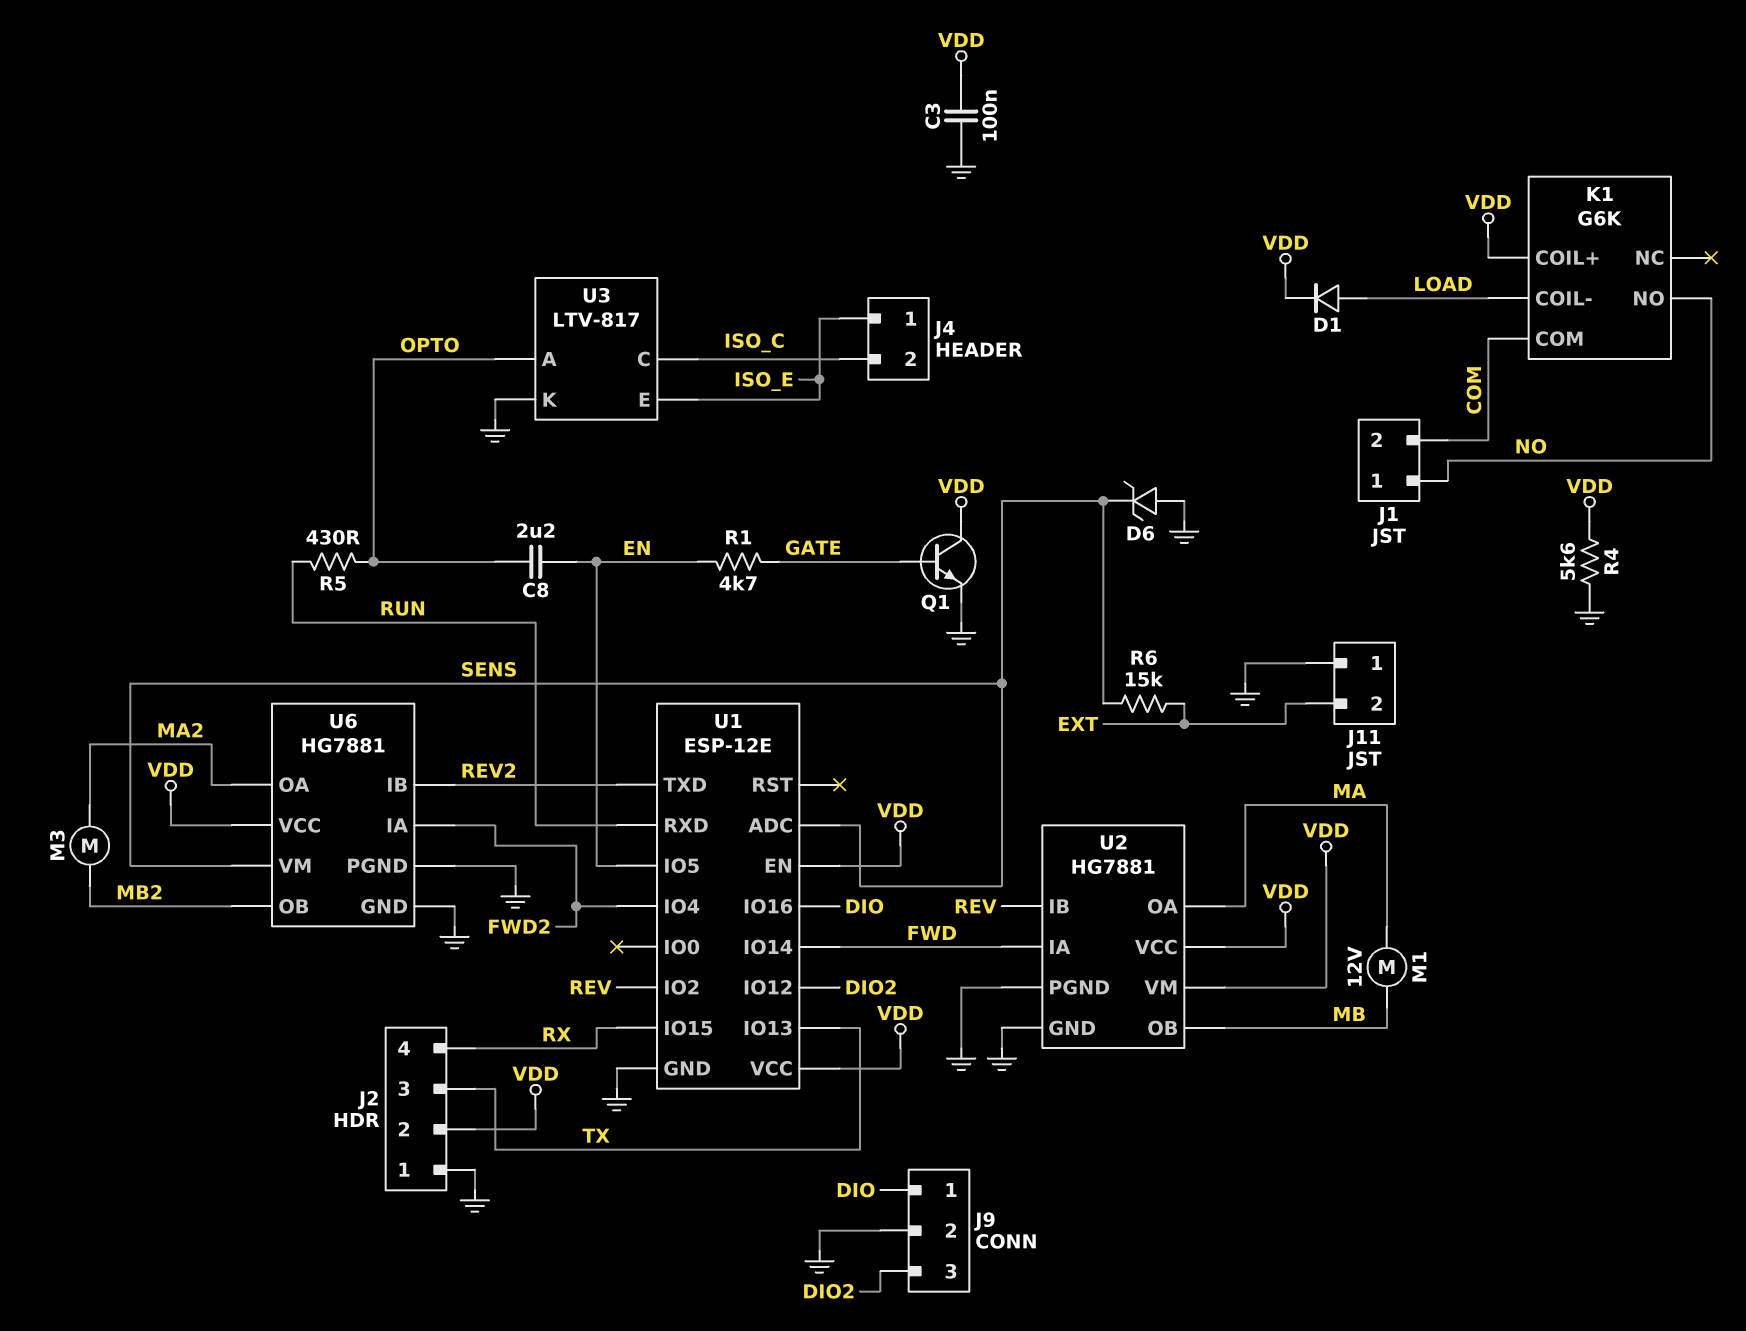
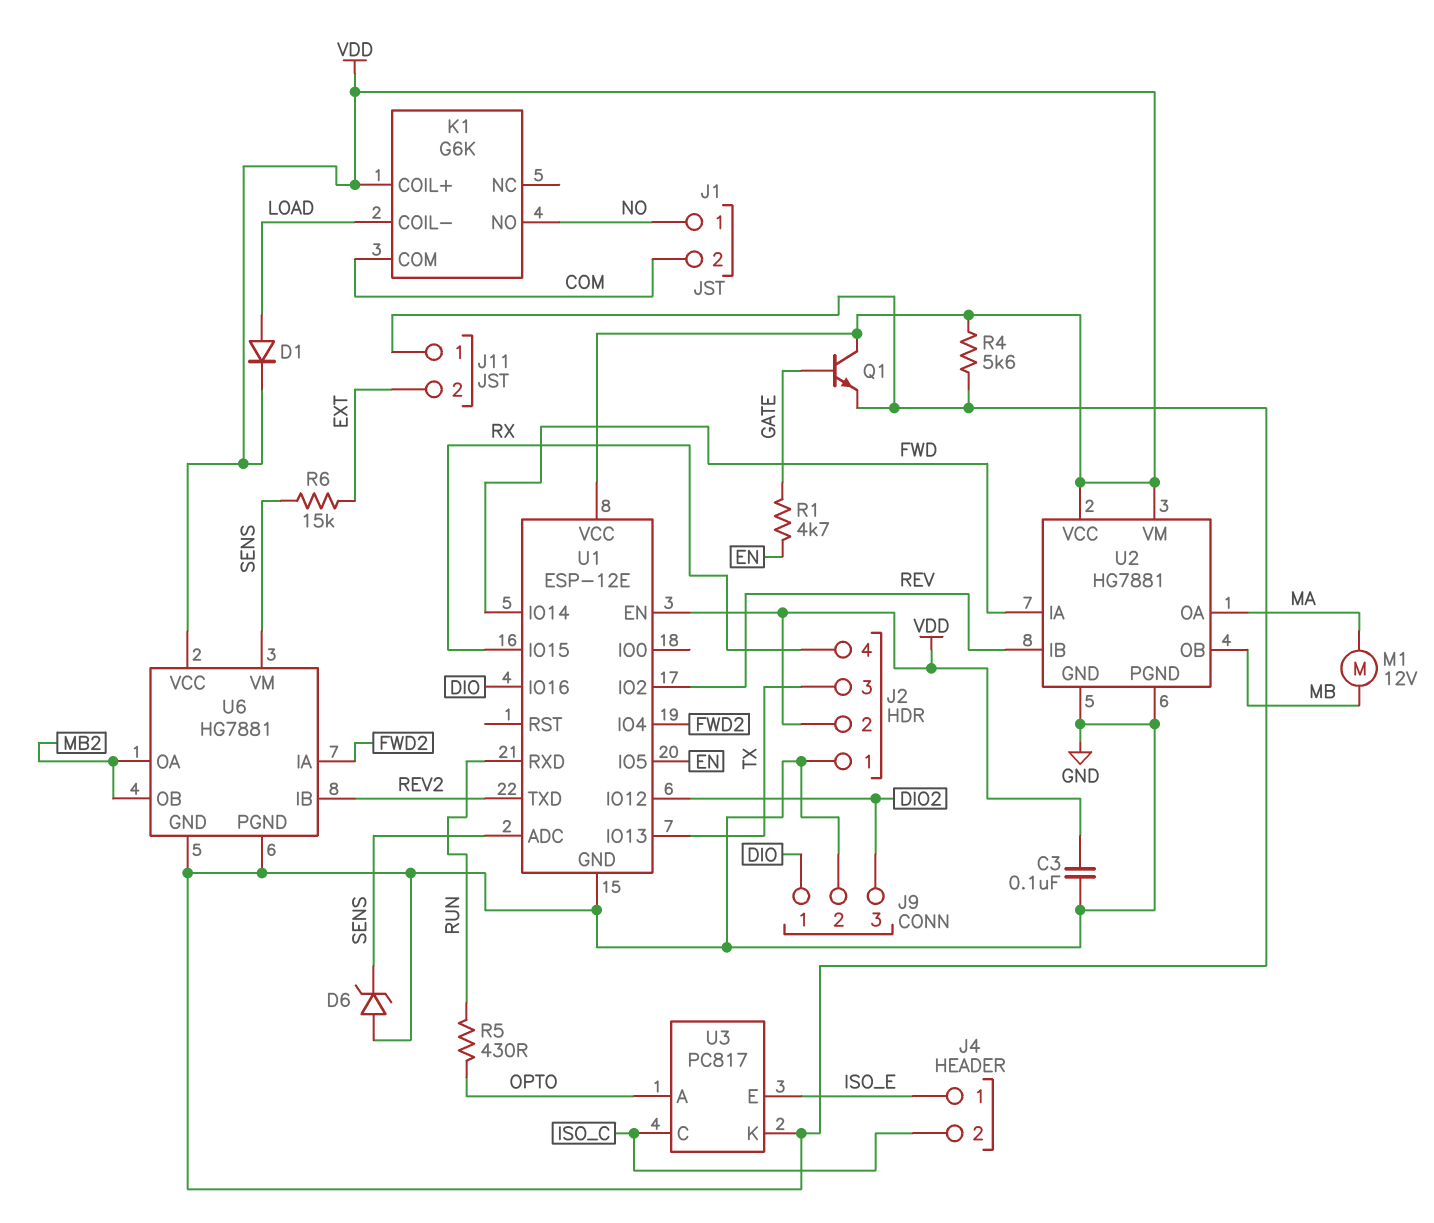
C8: 2.2uF (EN, OPTO) -> none
M3: motor (MA2, MB2) -> none
U3: LTV-817 -> PC817
U6 pin OA: MA2 -> MB2

